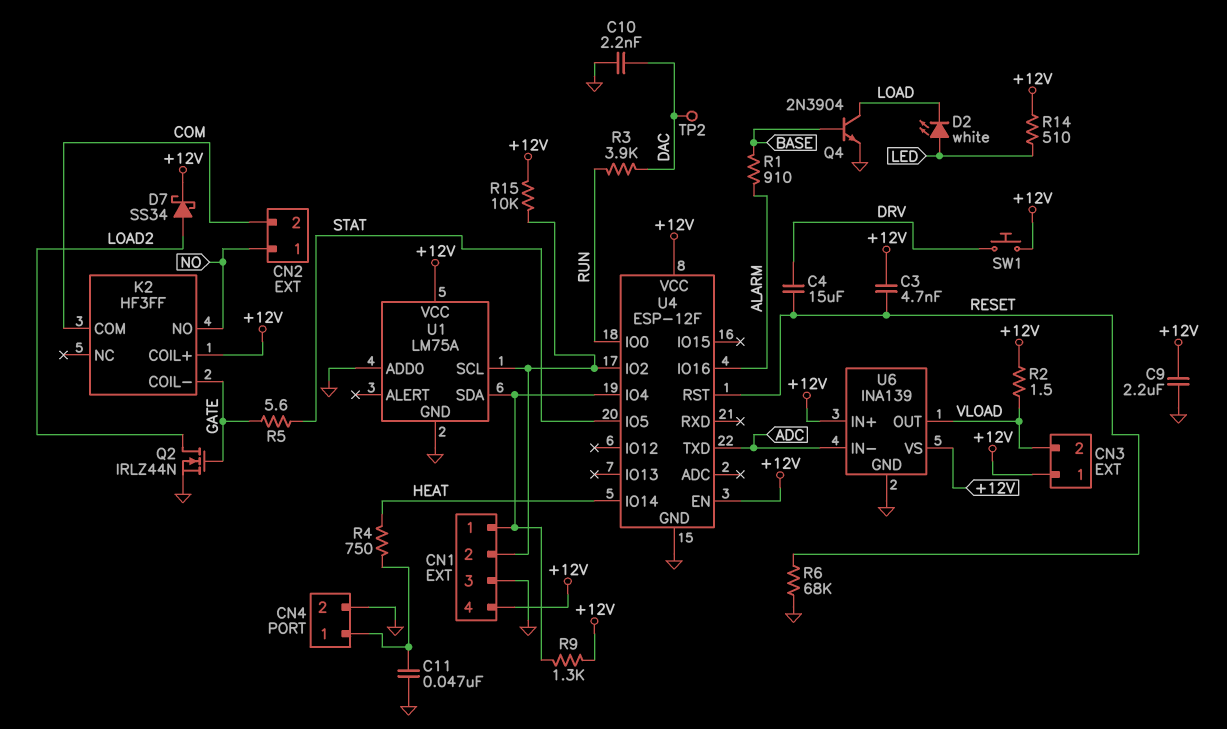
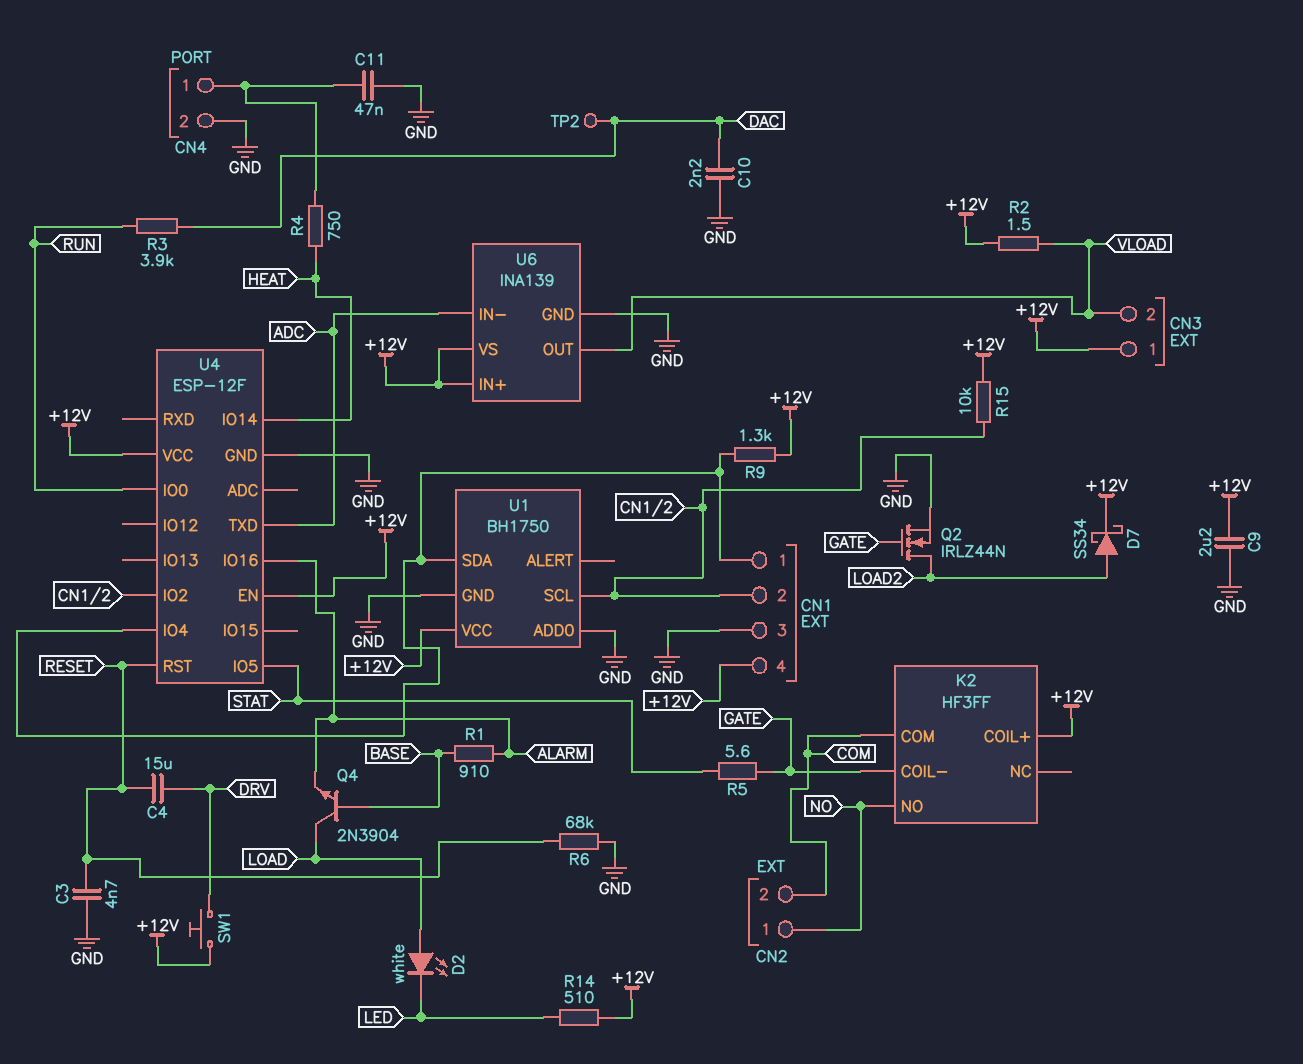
C3: 4.7nF (+12V, RESET) -> 4.7nF (GND, RESET)
D2: LED white (A LED, K LOAD) -> LED white (A LOAD, K LED)
Q4: NPN 2N3904 (B BASE, C LOAD, E GND) -> NPN 2N3904 (B BASE, C LOAD, E ALARM)
U1: LM75A -> BH1750

